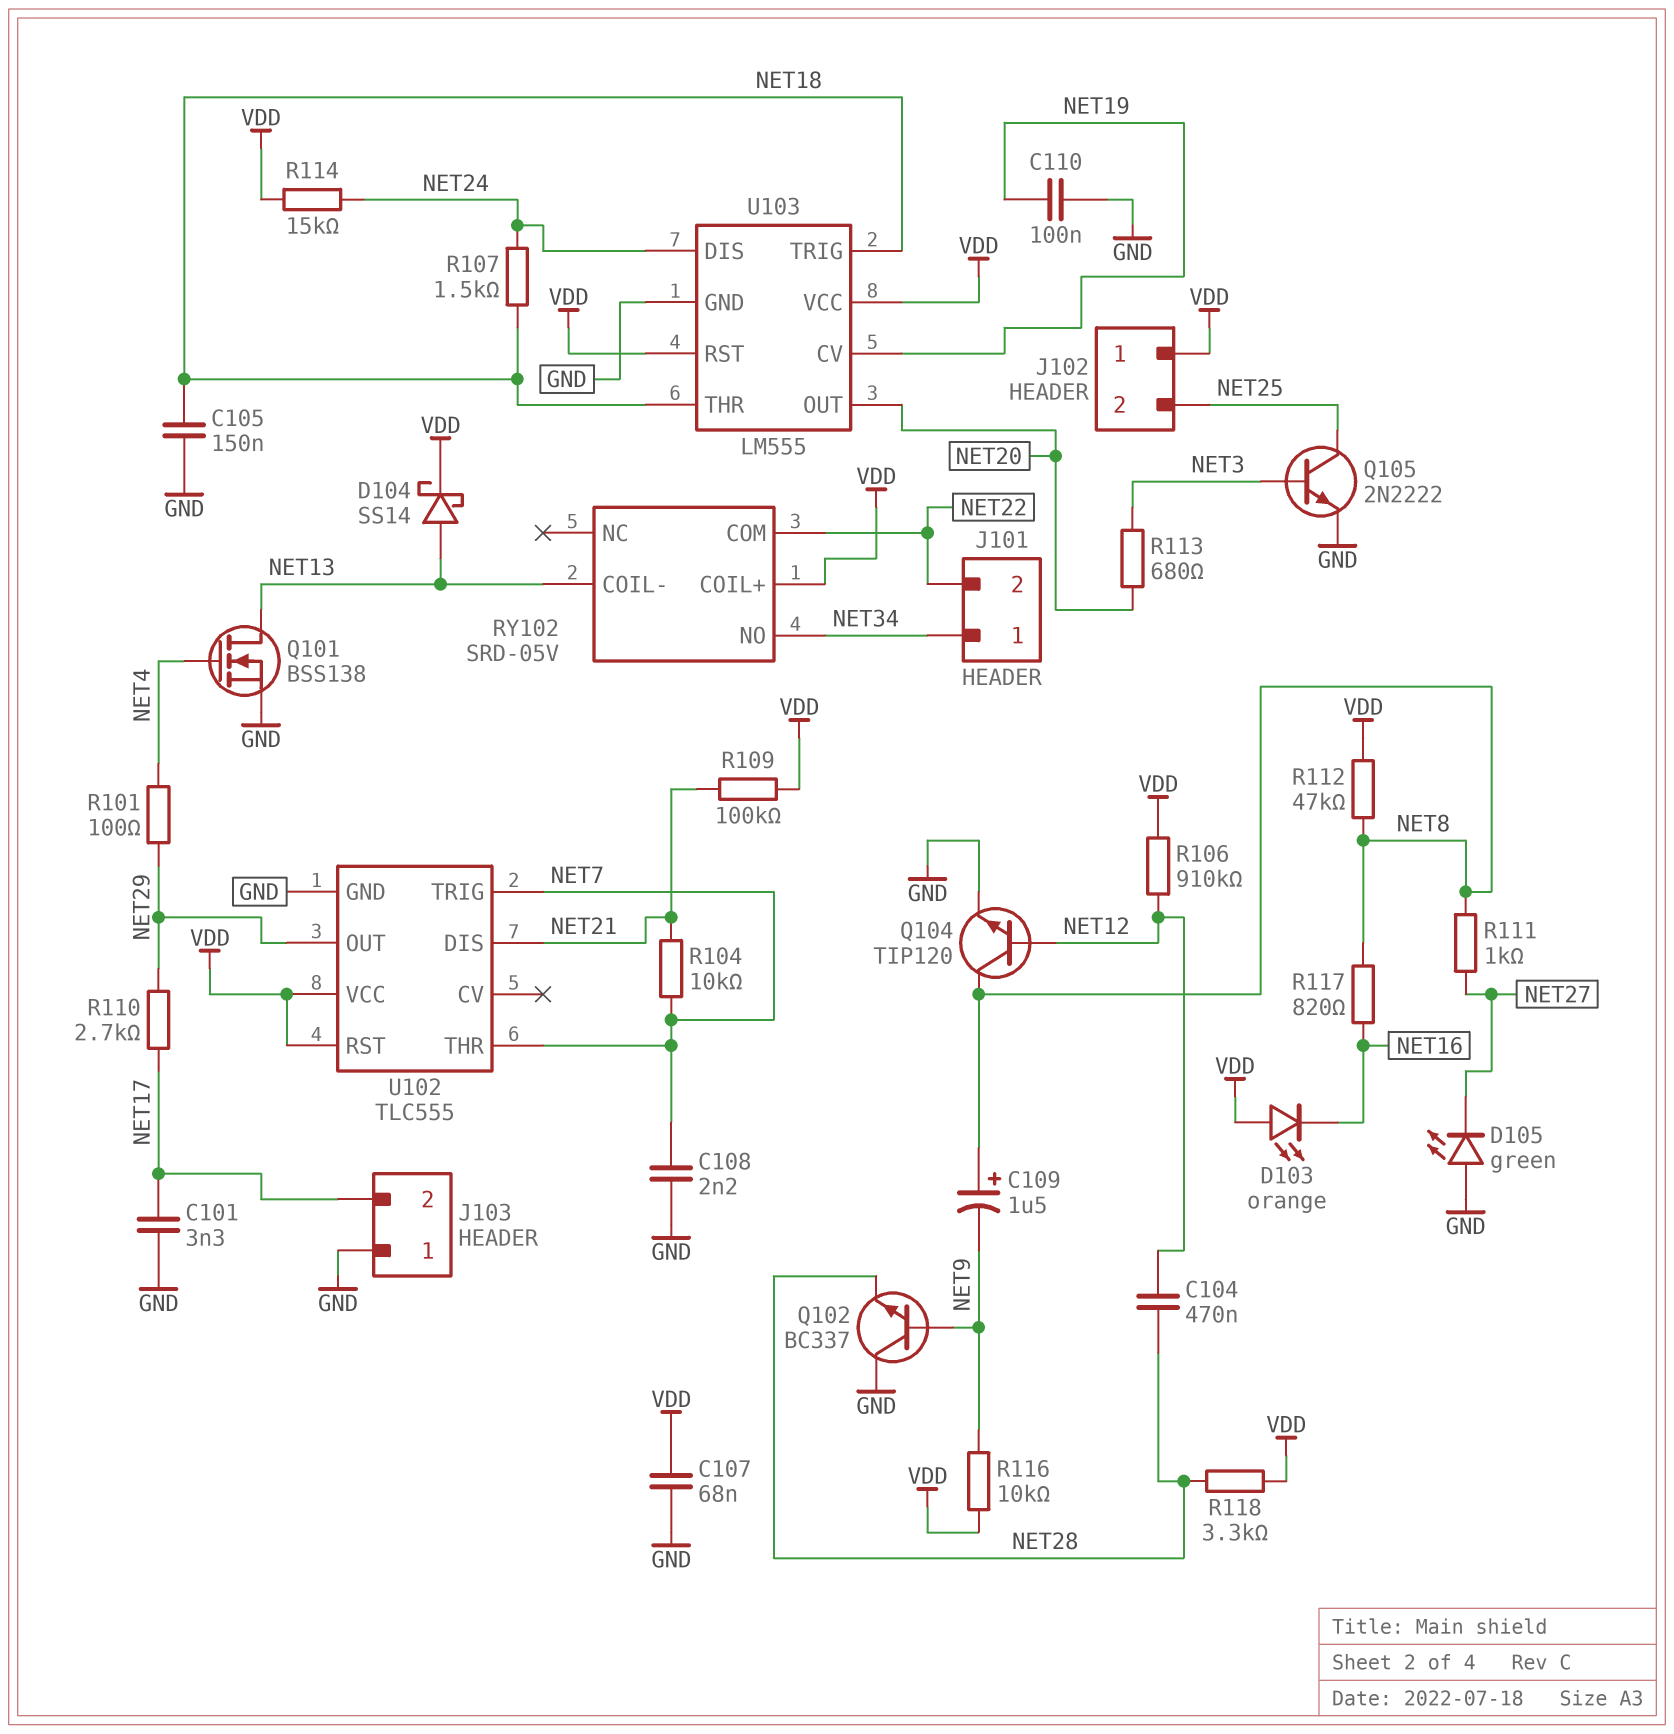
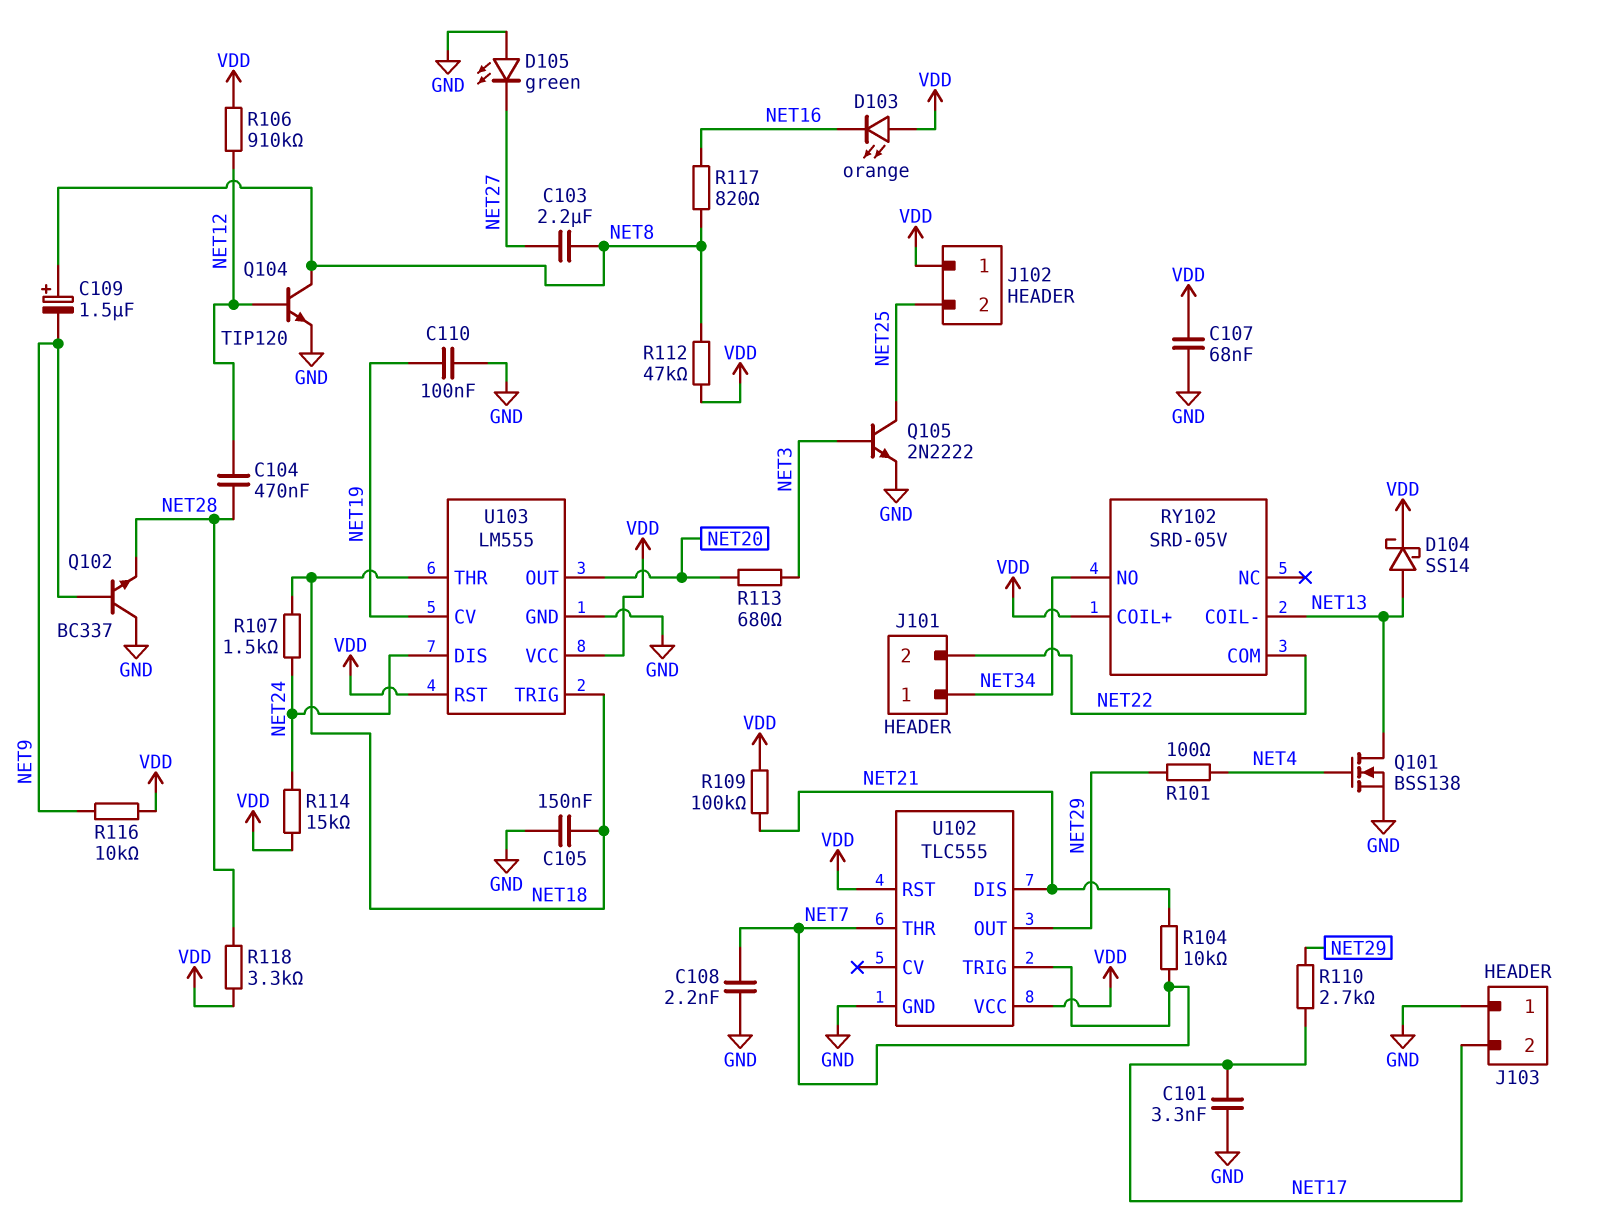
C103: none -> 2.2uF (NET8, NET27)
R111: 1k (NET8, NET27) -> none

